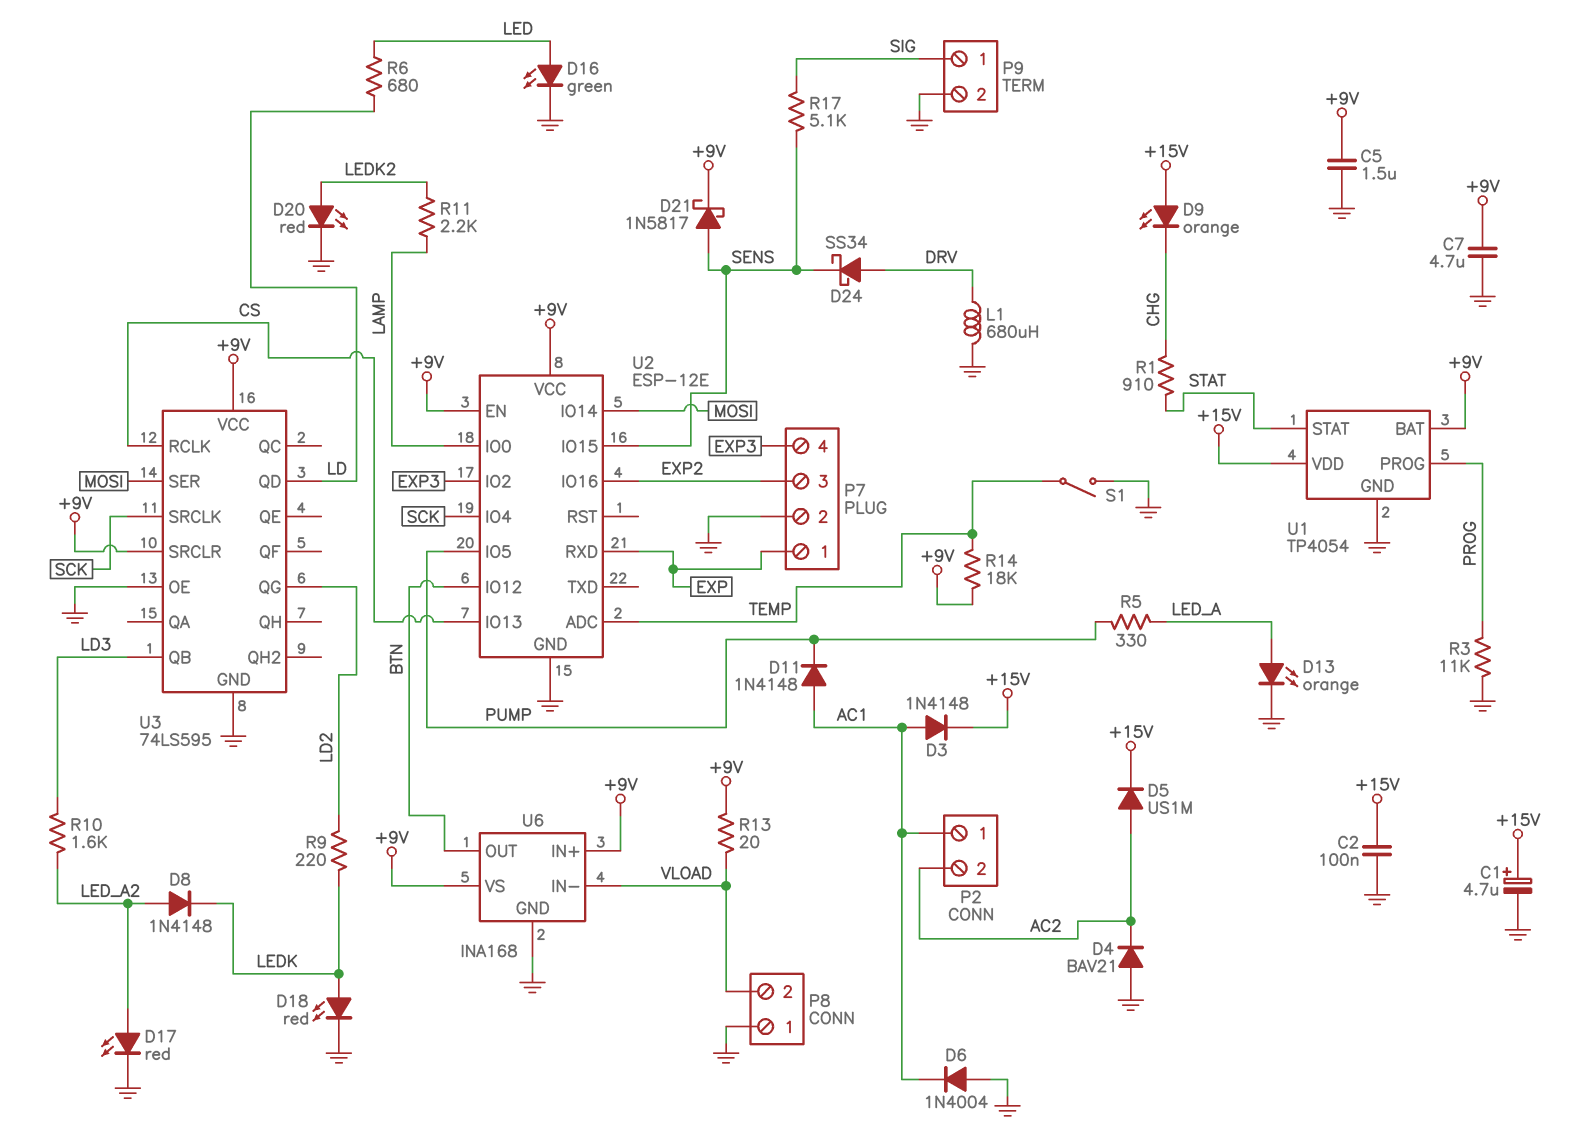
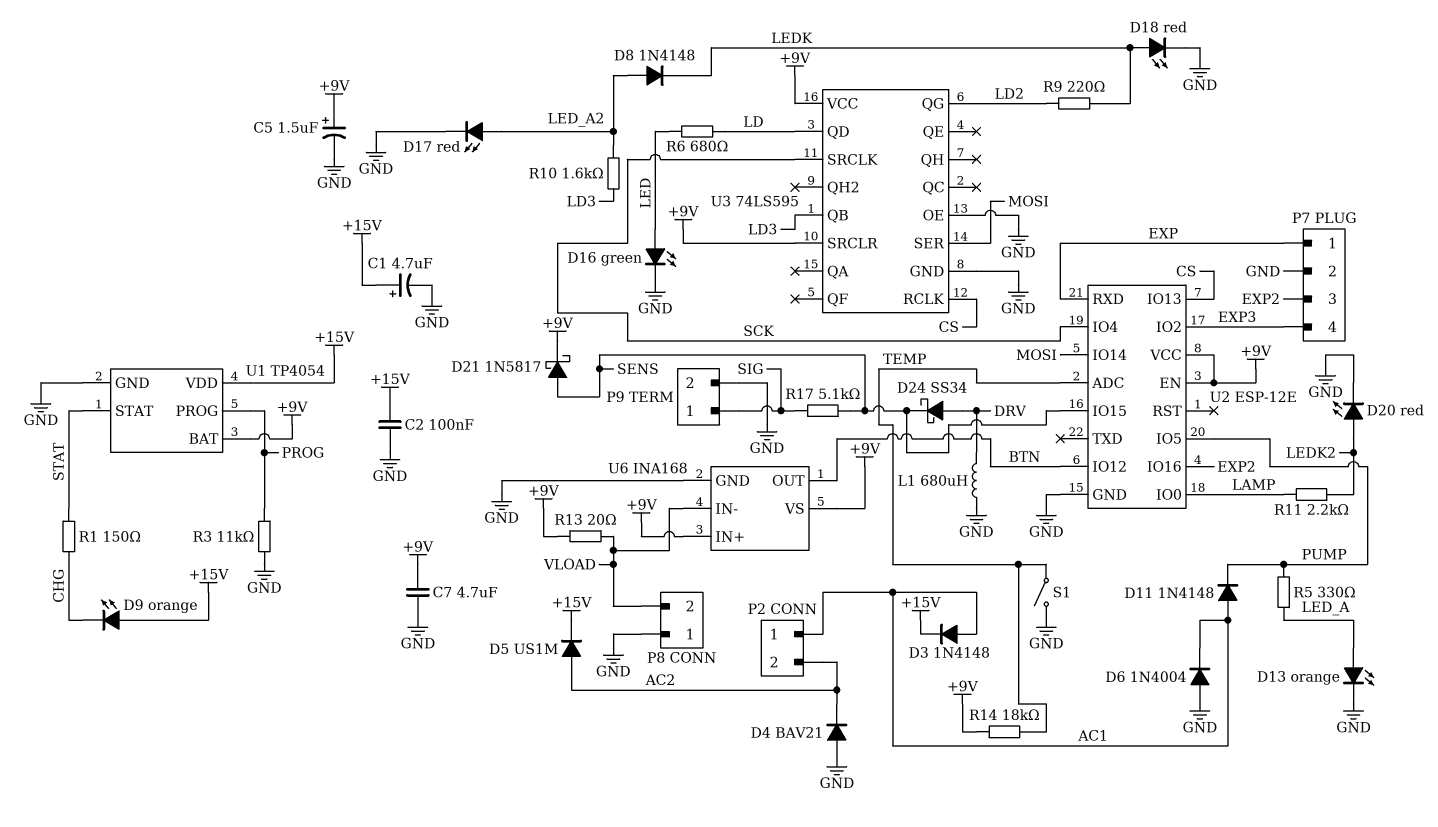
C5: 1.5uF (+9V, GND) -> 1.5uF (plus +9V, minus GND)
R1: 910 (CHG, STAT) -> 150 (CHG, STAT)

